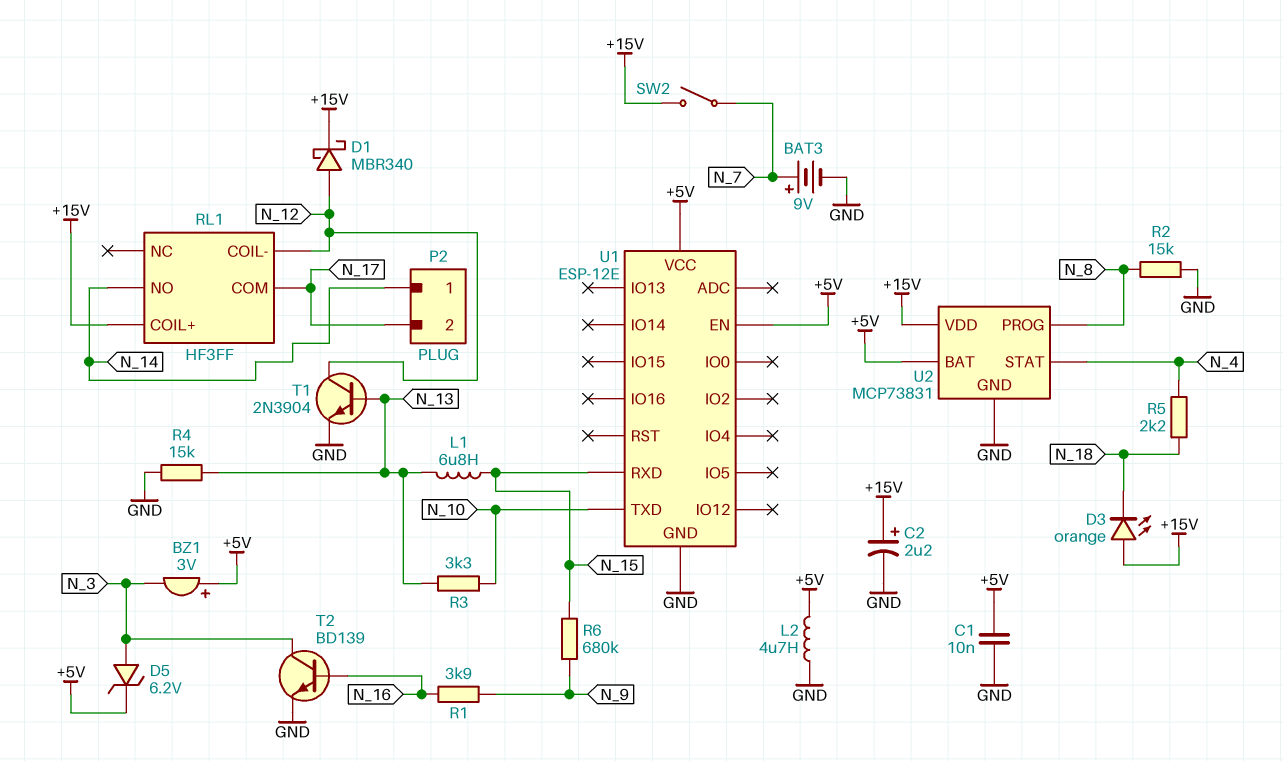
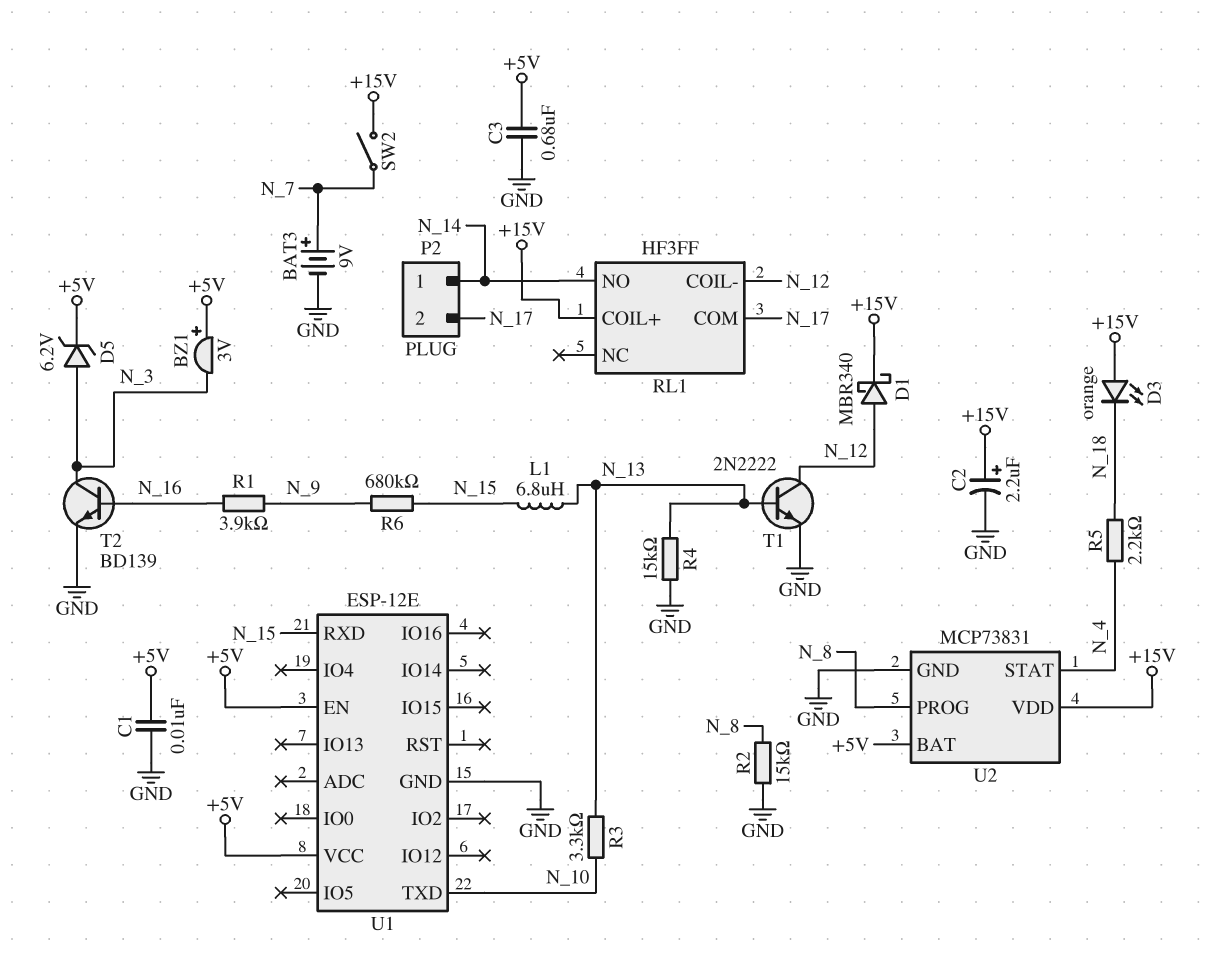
C3: none -> 680nF (+5V, GND)
L2: 4.7uH (+5V, GND) -> none
T1: NPN 2N3904 (B N_13, C N_12, E GND) -> NPN 2N2222 (B N_13, C N_12, E GND)

